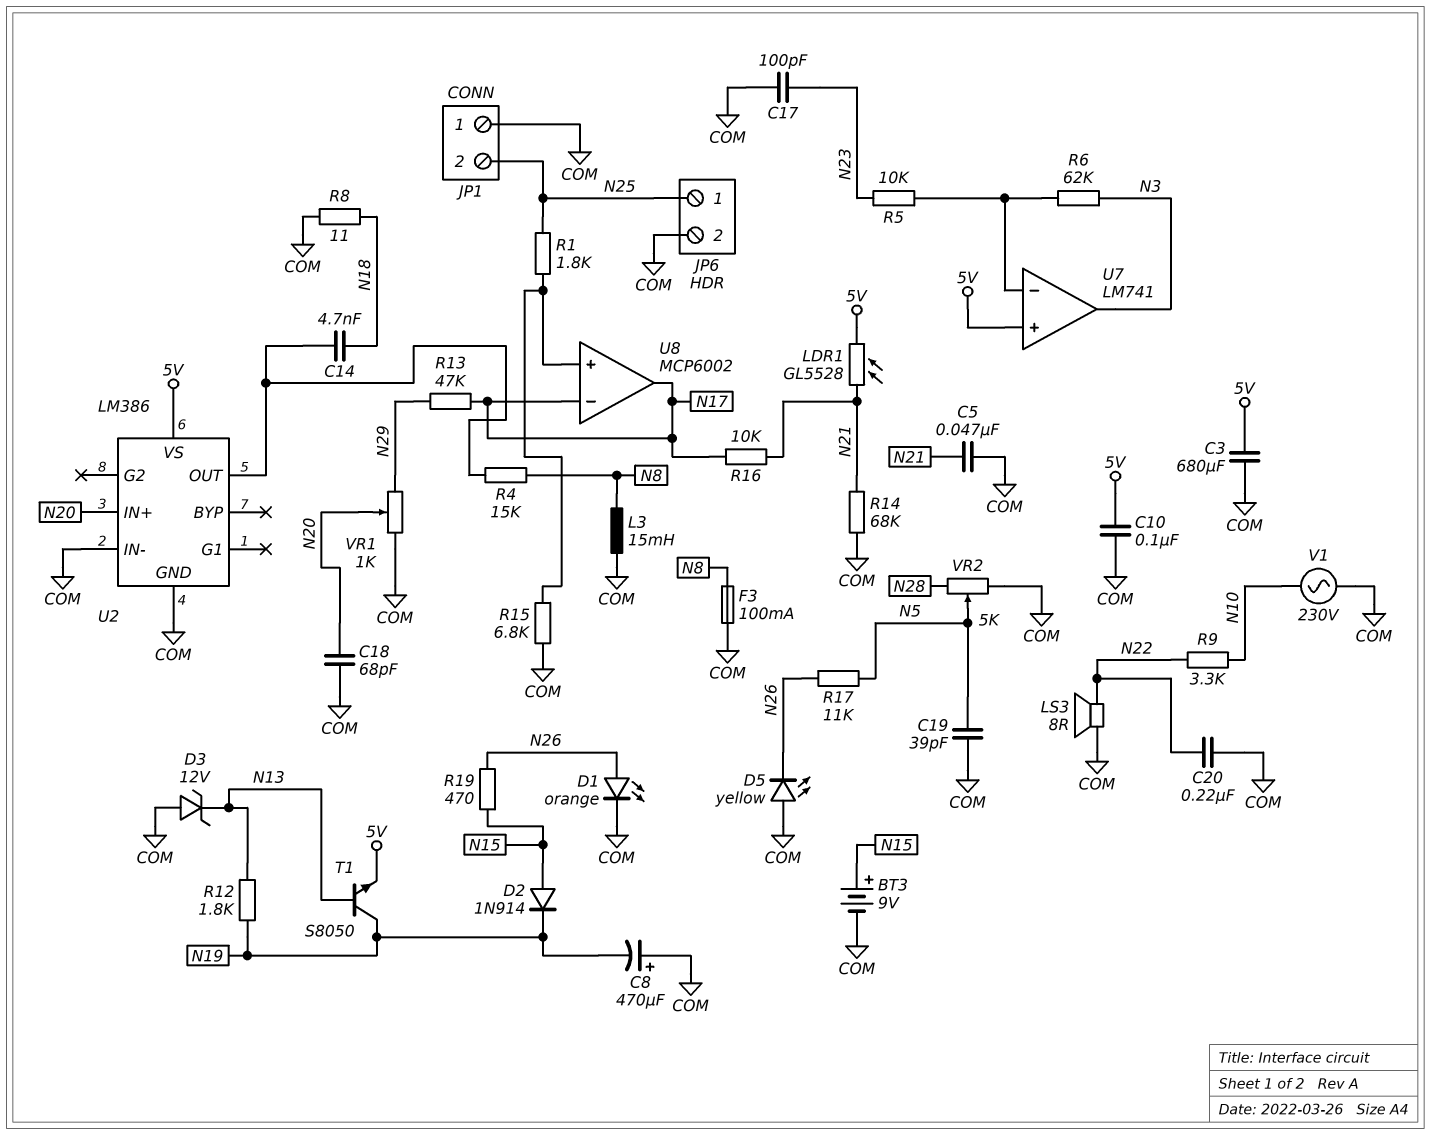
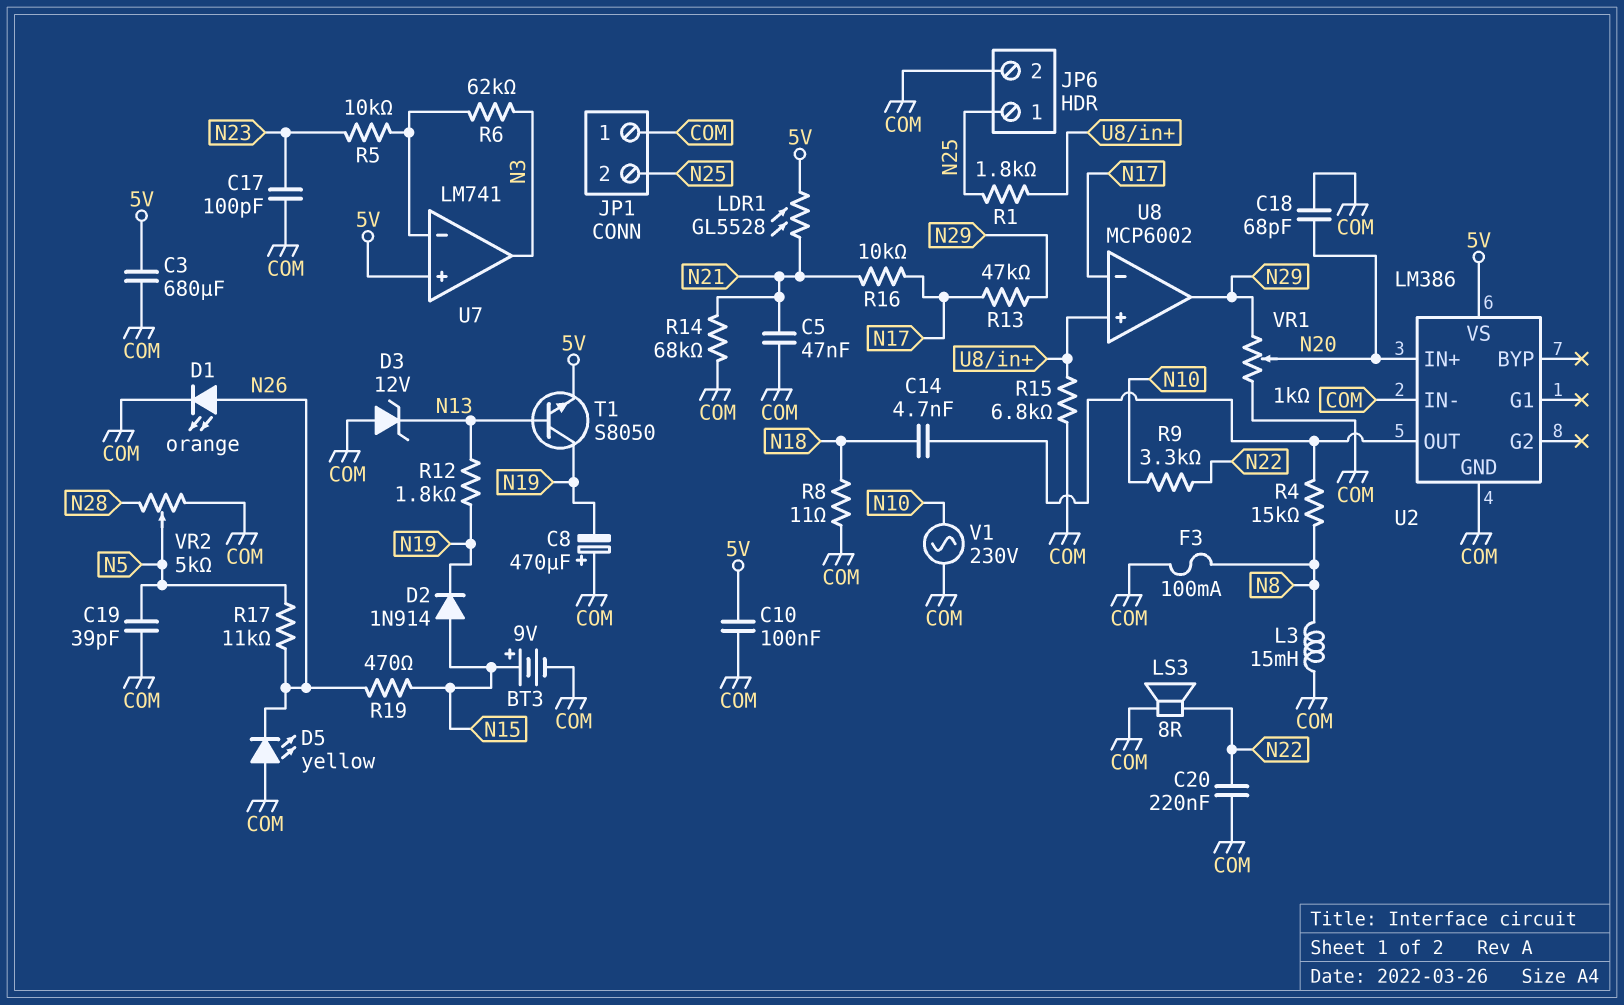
U8 pin out: N17 -> N29

